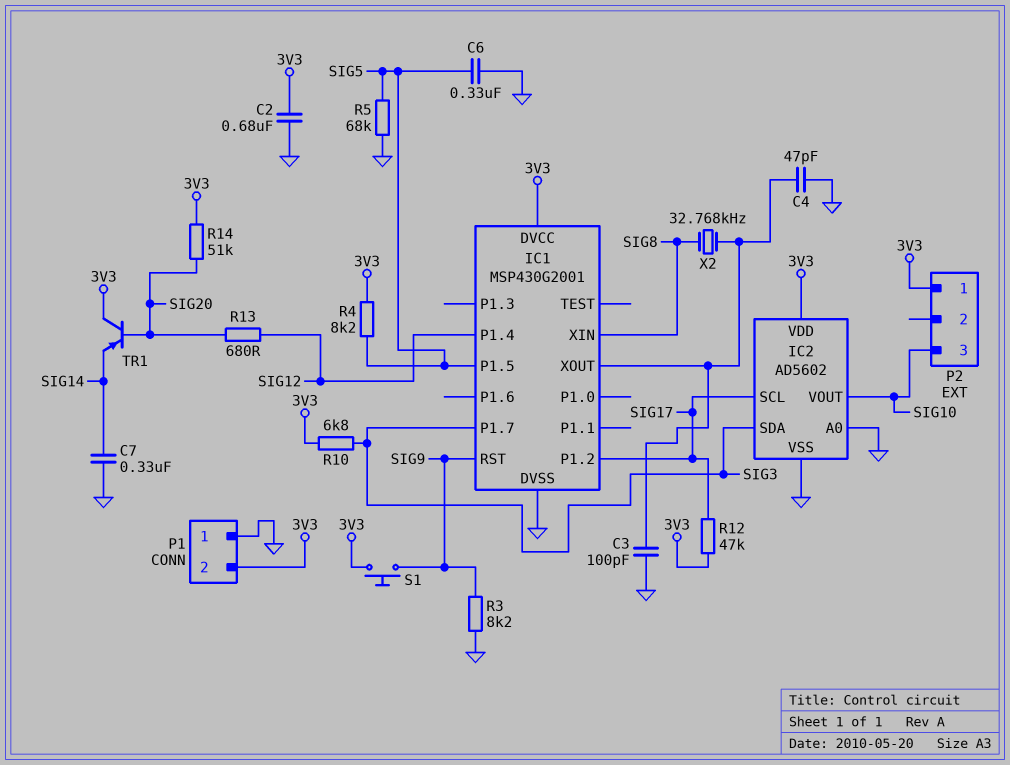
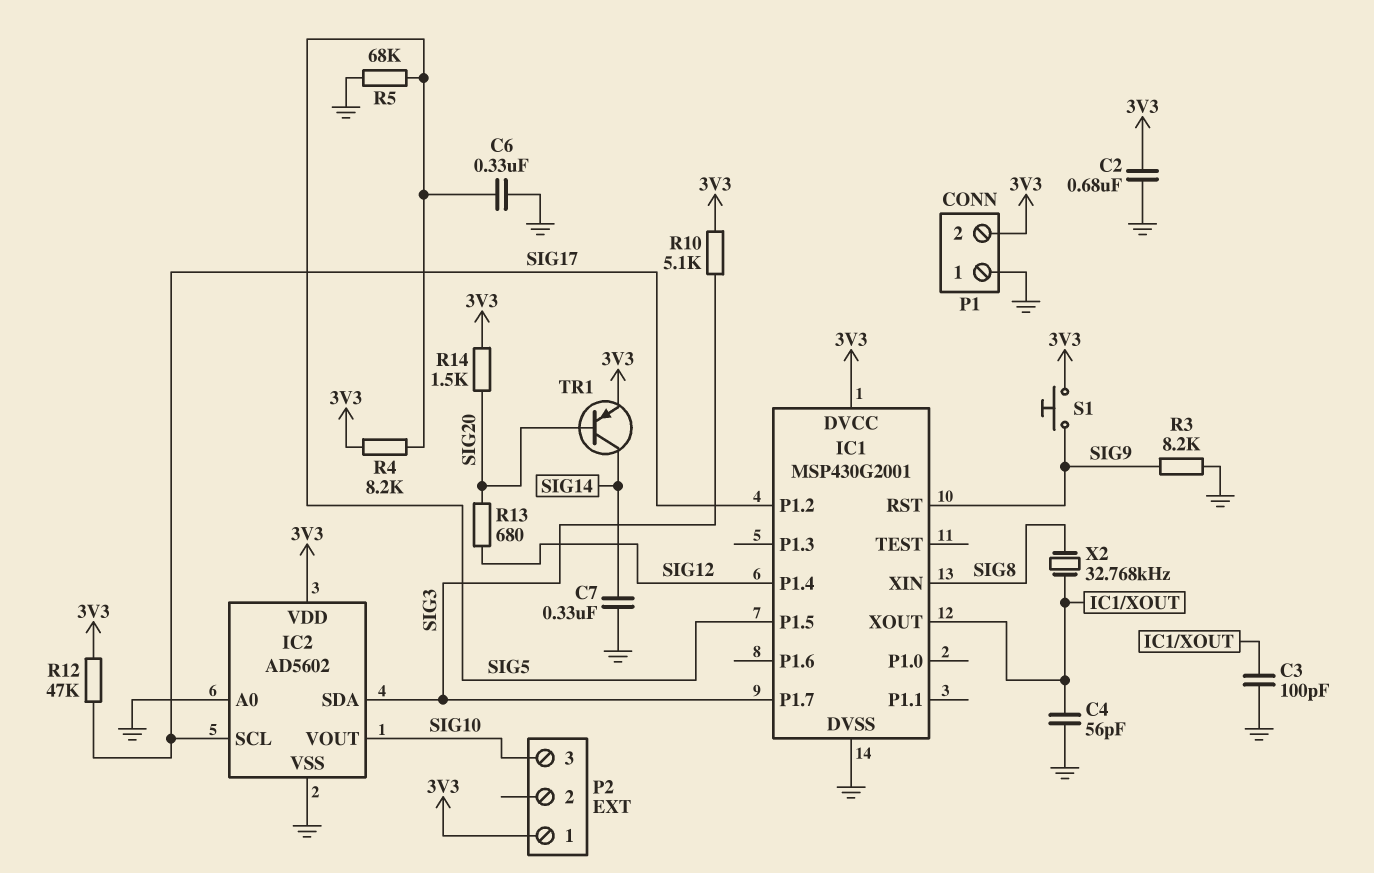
C4: 47pF (GND, IC1/XOUT) -> 56pF (GND, IC1/XOUT)
R10: 6.8k (3V3, SIG3) -> 5.1k (3V3, SIG3)
R14: 51k (3V3, SIG20) -> 1.5k (3V3, SIG20)
TR1: PNP (B SIG20, C 3V3, E SIG14) -> PNP (B SIG20, C SIG14, E 3V3)

